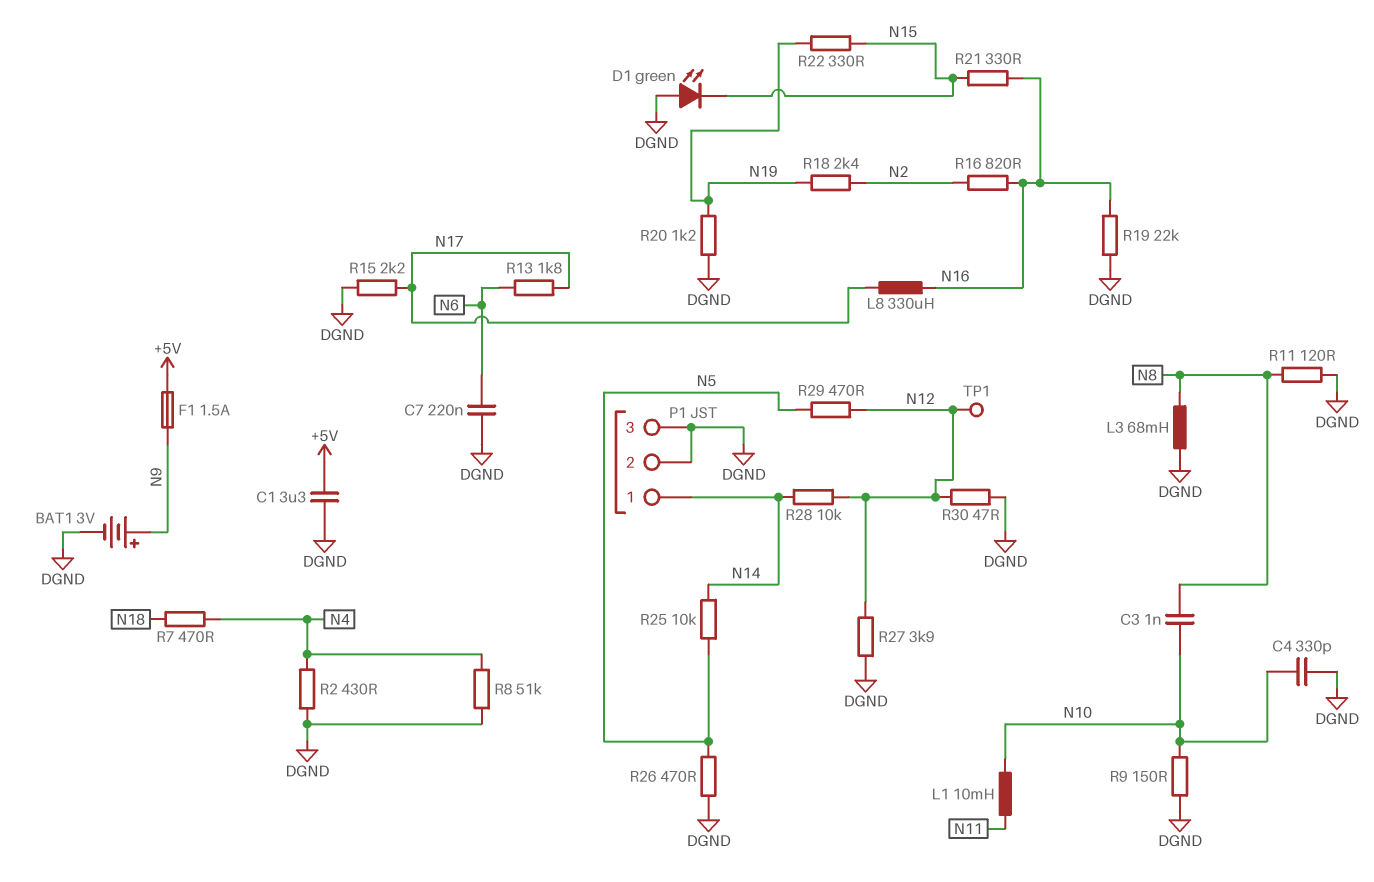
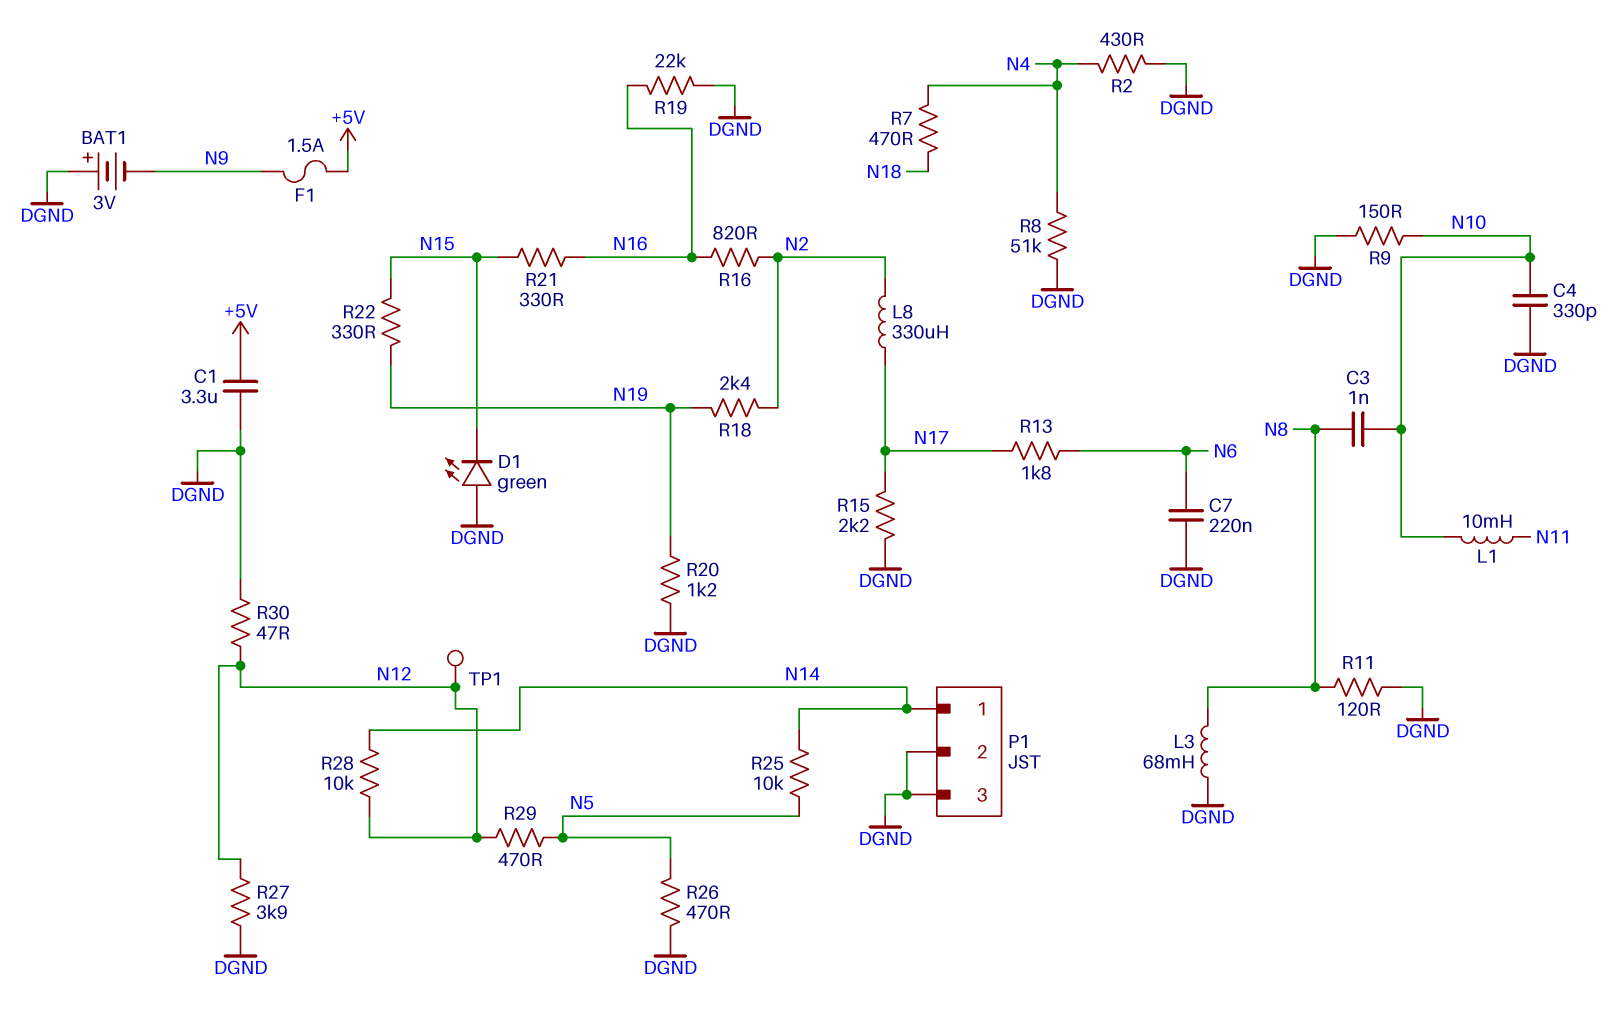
BAT1: 3V (plus N9, minus DGND) -> 3V (plus DGND, minus N9)
L8: 330uH (N16, N17) -> 330uH (N2, N17)

